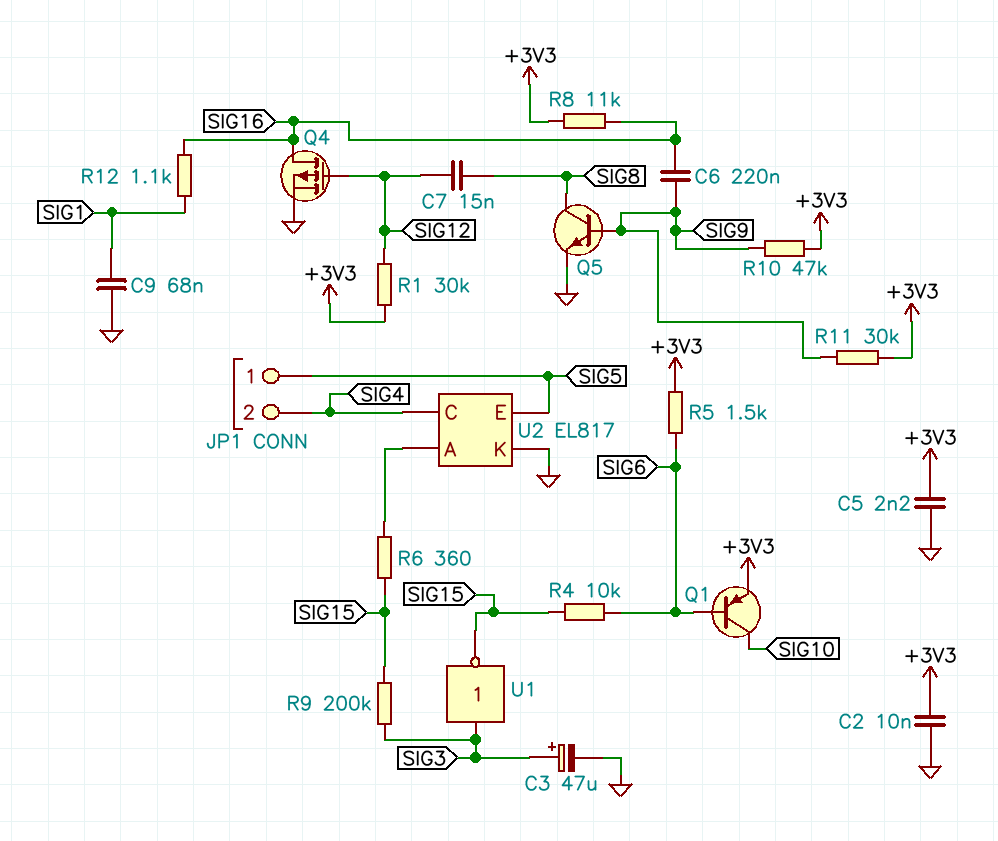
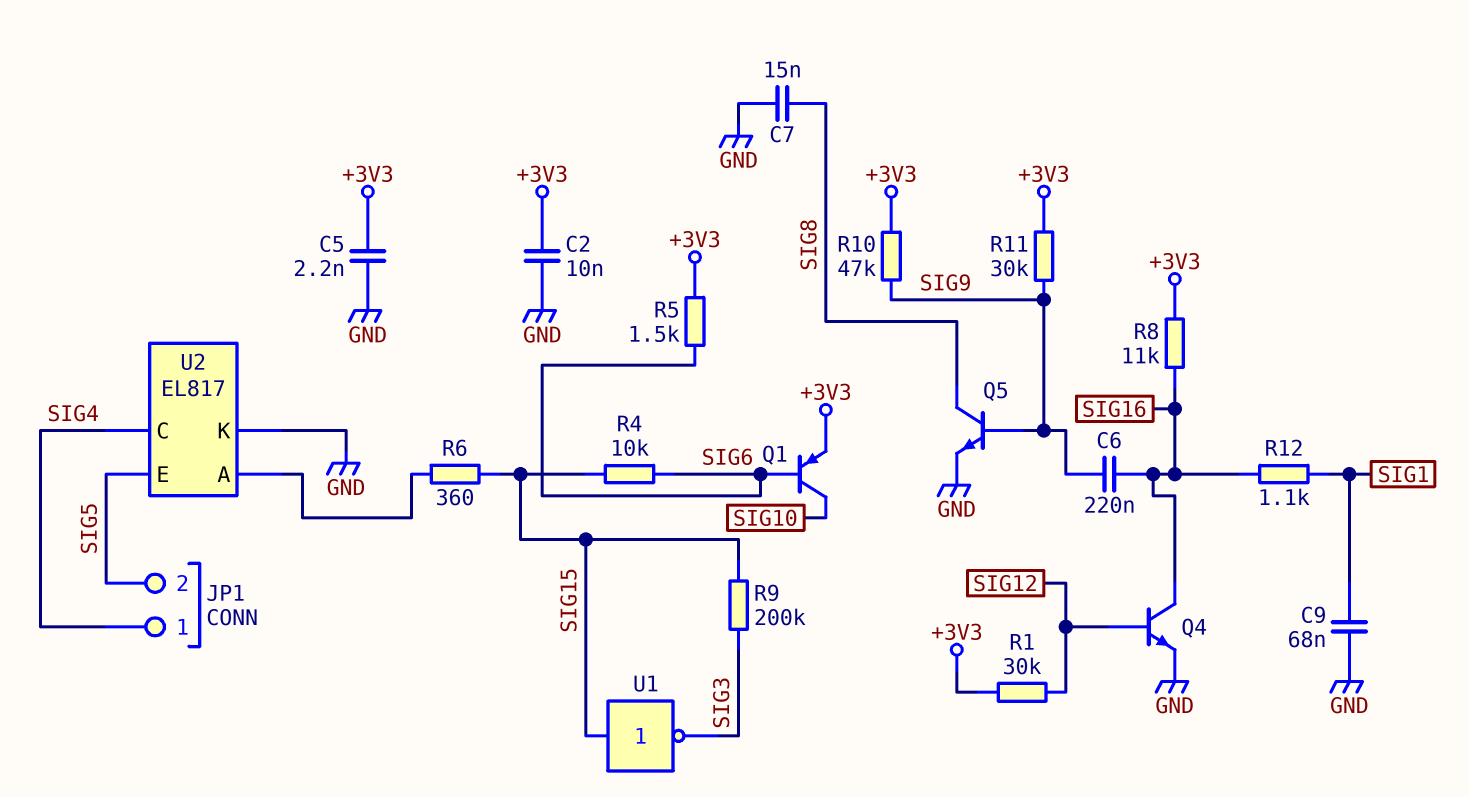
C3: 47uF (plus SIG3, minus GND) -> none
C7: 15nF (SIG8, SIG12) -> 15nF (GND, SIG8)
JP1 pin 1: SIG5 -> SIG4
JP1 pin 2: SIG4 -> SIG5
Q4: PMOS (G SIG12, D SIG16, S GND) -> NPN (B SIG12, C SIG16, E GND)
U1: NOT (in SIG3, out SIG15) -> NOT (in SIG15, out SIG3)

